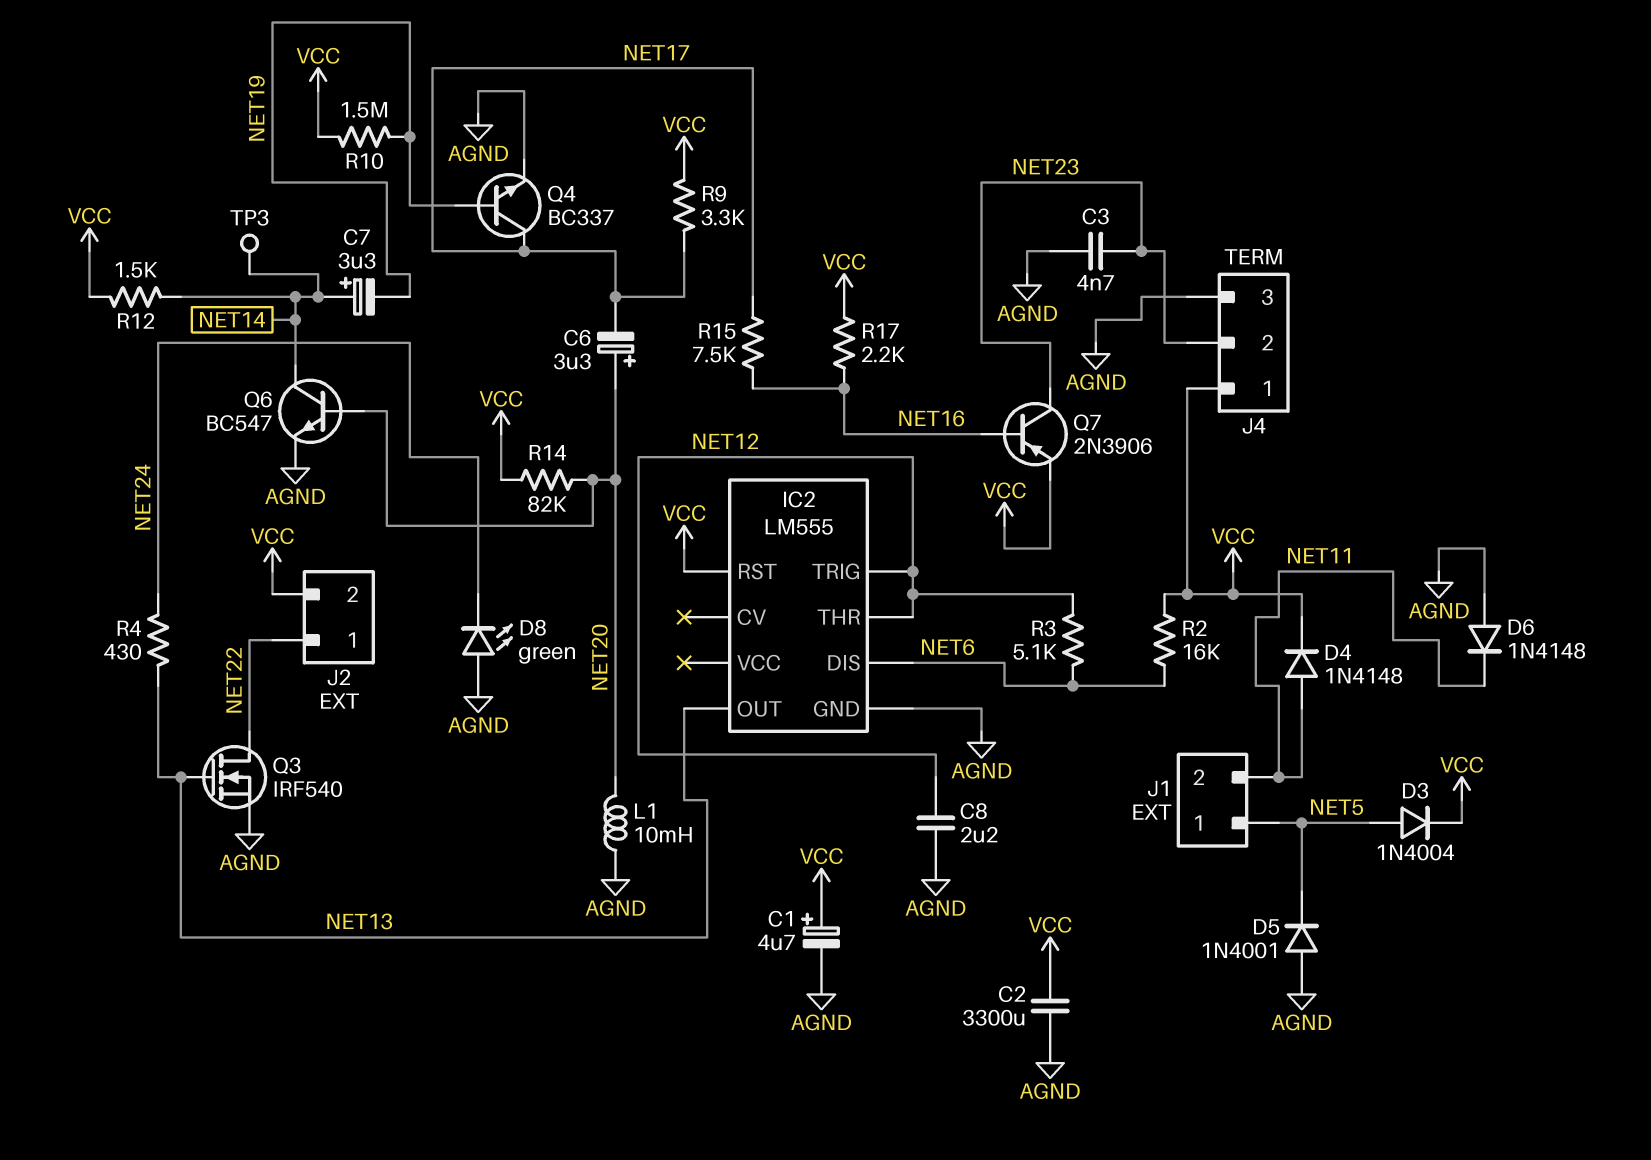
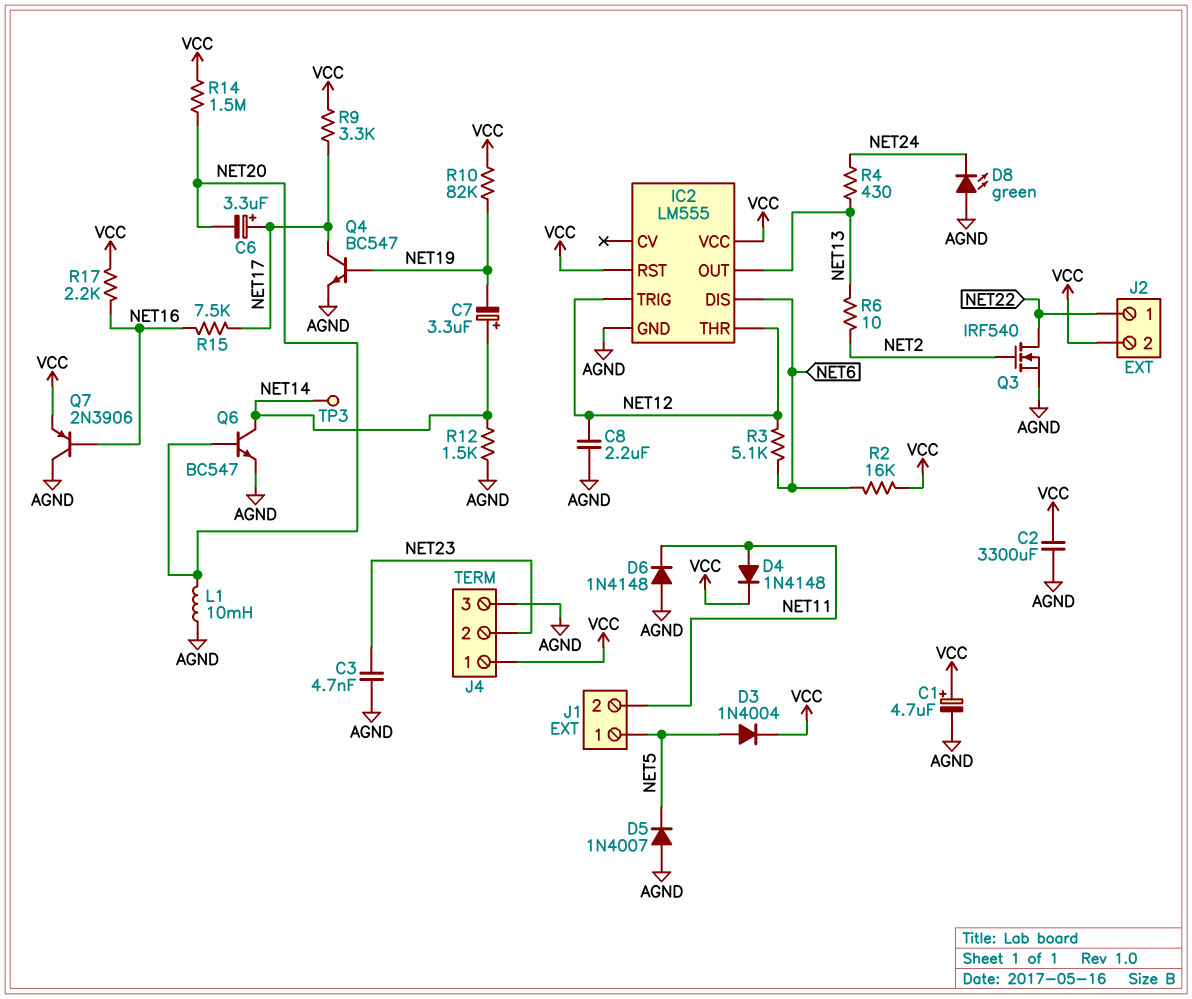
C6: 3.3uF (plus NET20, minus NET17) -> 3.3uF (plus NET17, minus NET20)
D5: diode 1N4001 (A AGND, K NET5) -> diode 1N4007 (A AGND, K NET5)
IC2 pin VCC: none -> VCC
Q3: NMOS IRF540 (G NET13, D NET22, S AGND) -> NMOS IRF540 (G NET2, D NET22, S AGND)
Q4: NPN BC337 (B NET19, C NET17, E AGND) -> NPN BC547 (B NET19, C NET17, E AGND)
Q7: PNP 2N3906 (B NET16, C NET23, E VCC) -> PNP 2N3906 (B NET16, C AGND, E VCC)
R6: none -> 10 (NET2, NET13)
R10: 1.5M (NET19, VCC) -> 82k (NET19, VCC)
R12: 1.5k (NET14, VCC) -> 1.5k (AGND, NET14)
R14: 82k (NET20, VCC) -> 1.5M (NET20, VCC)

